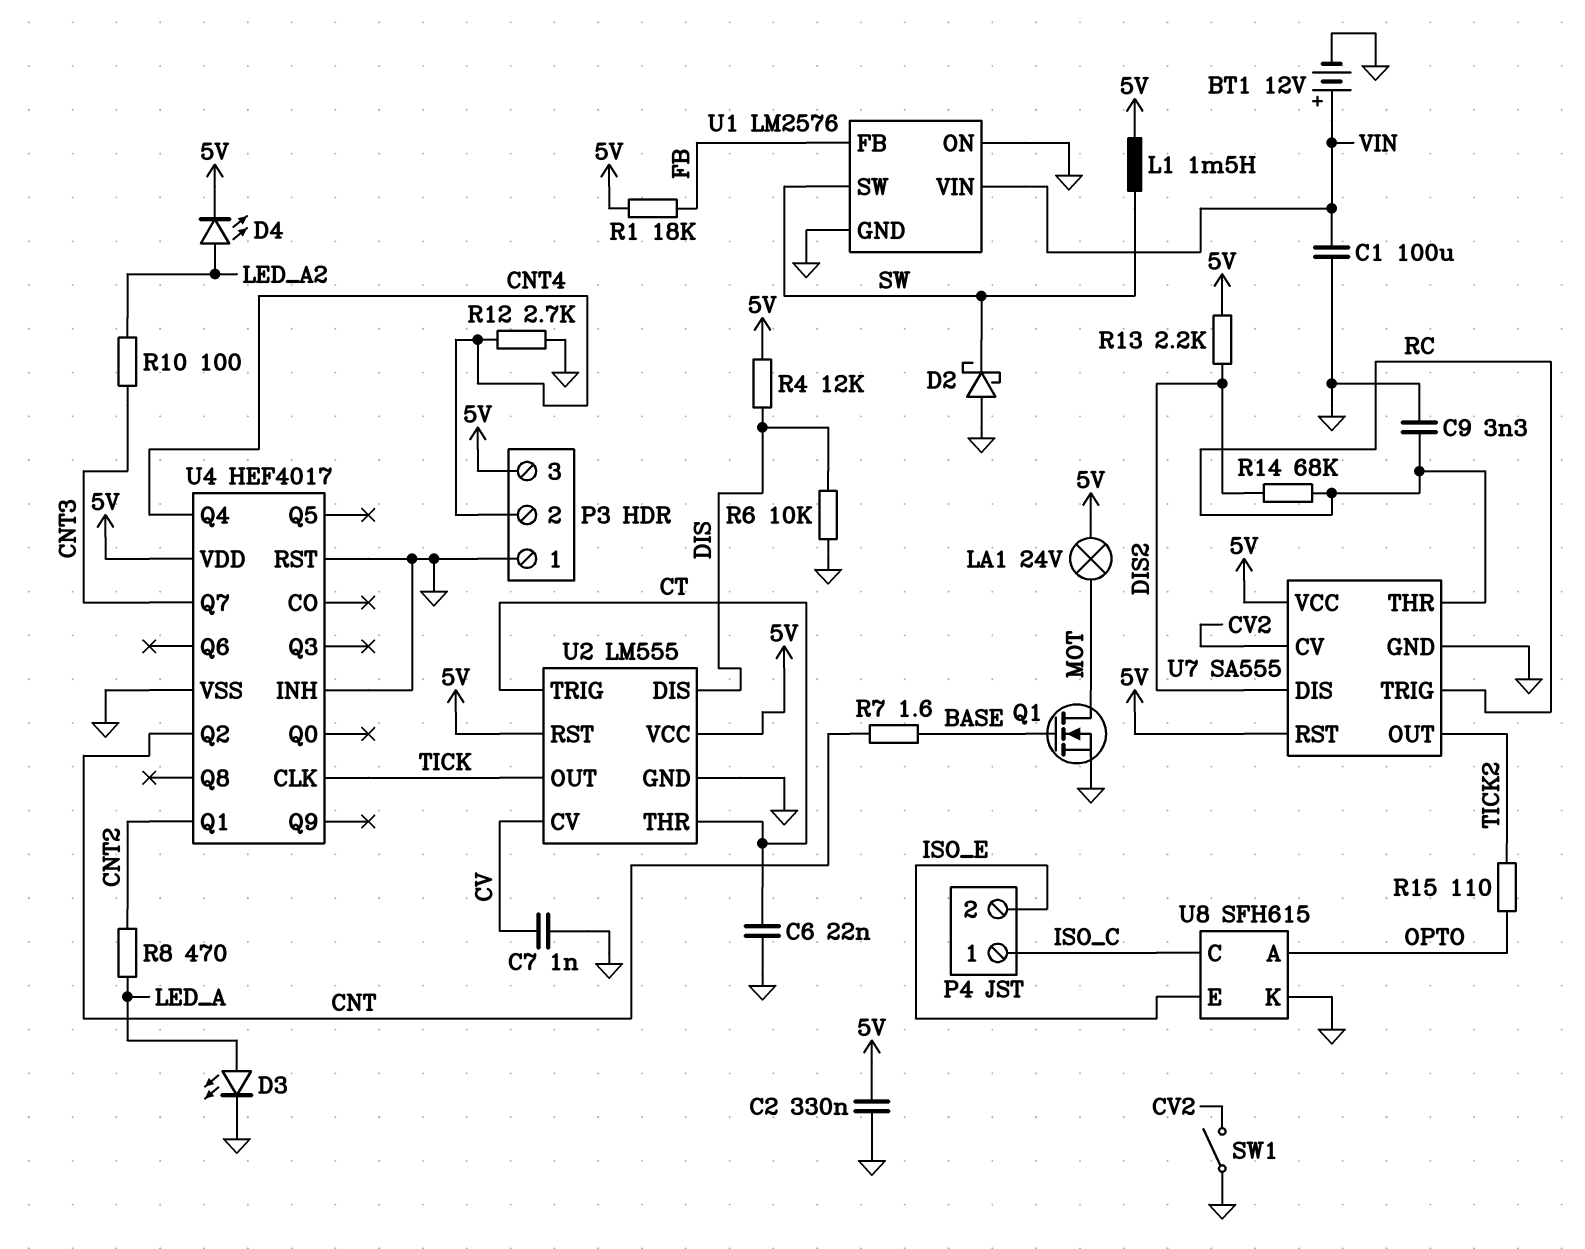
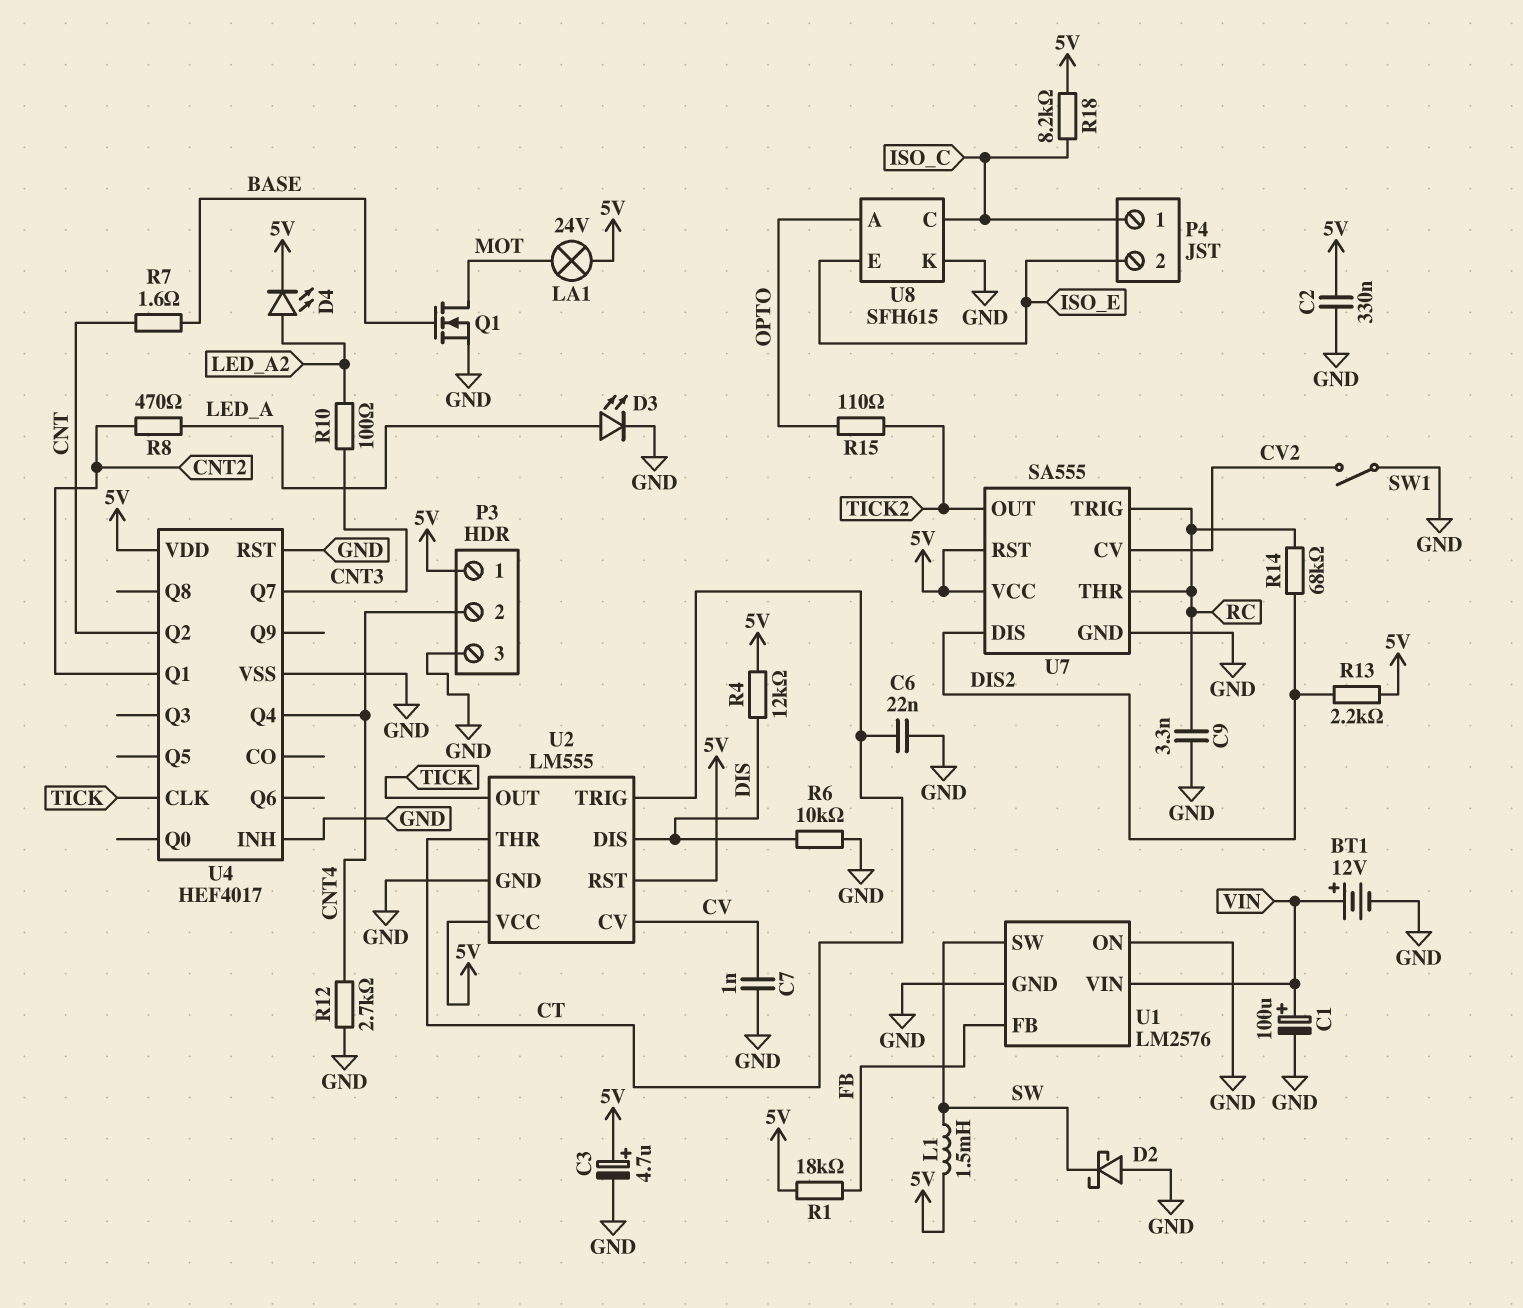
C1: 100uF (GND, VIN) -> 100uF (plus VIN, minus GND)
C3: none -> 4.7uF (plus 5V, minus GND)
P3 pin 1: GND -> 5V
P3 pin 3: 5V -> GND
R18: none -> 8.2k (5V, ISO_C)

